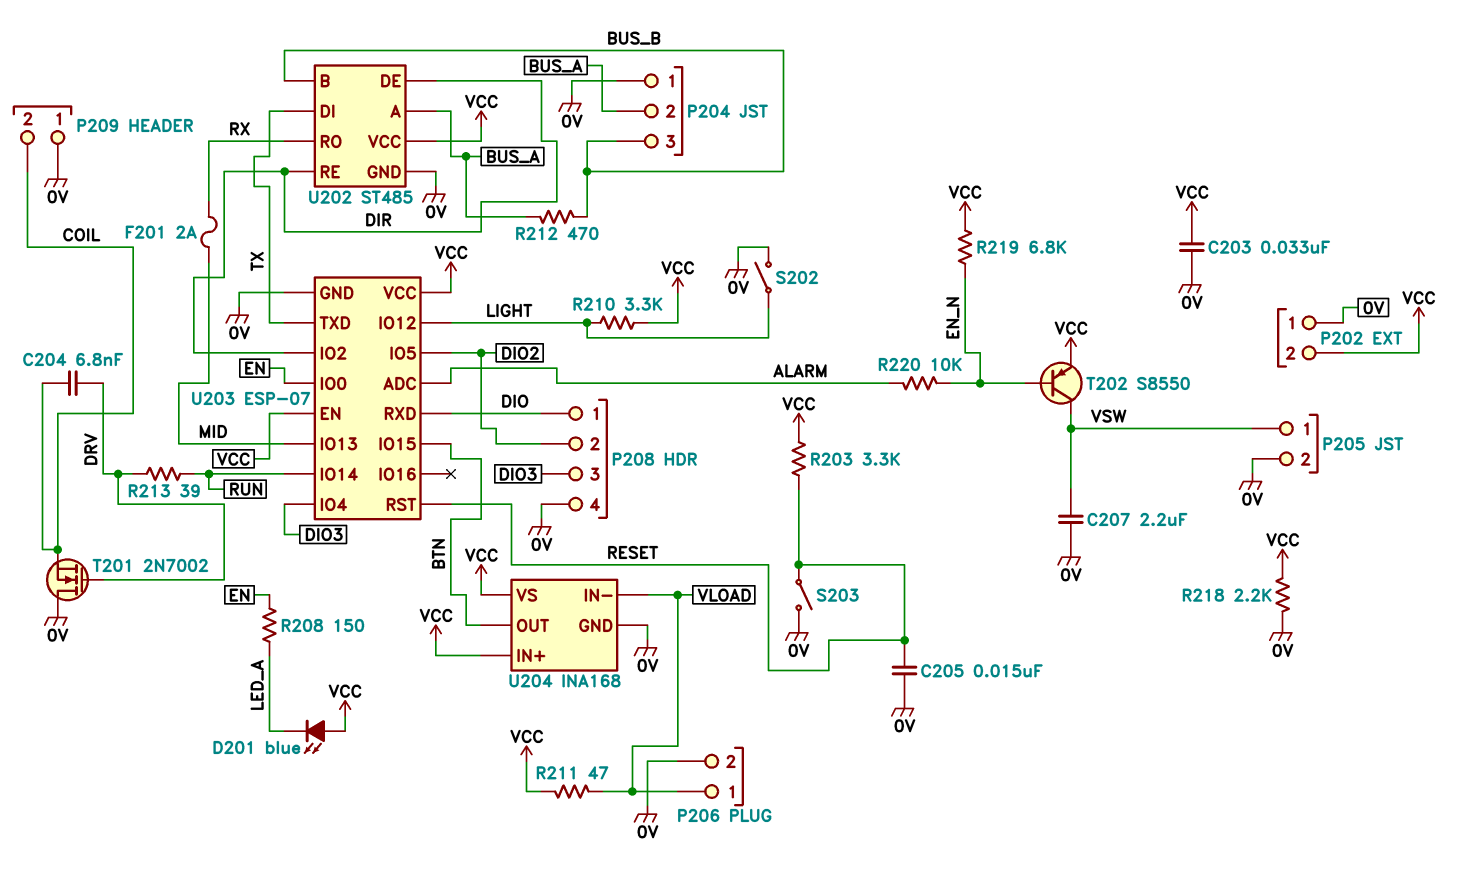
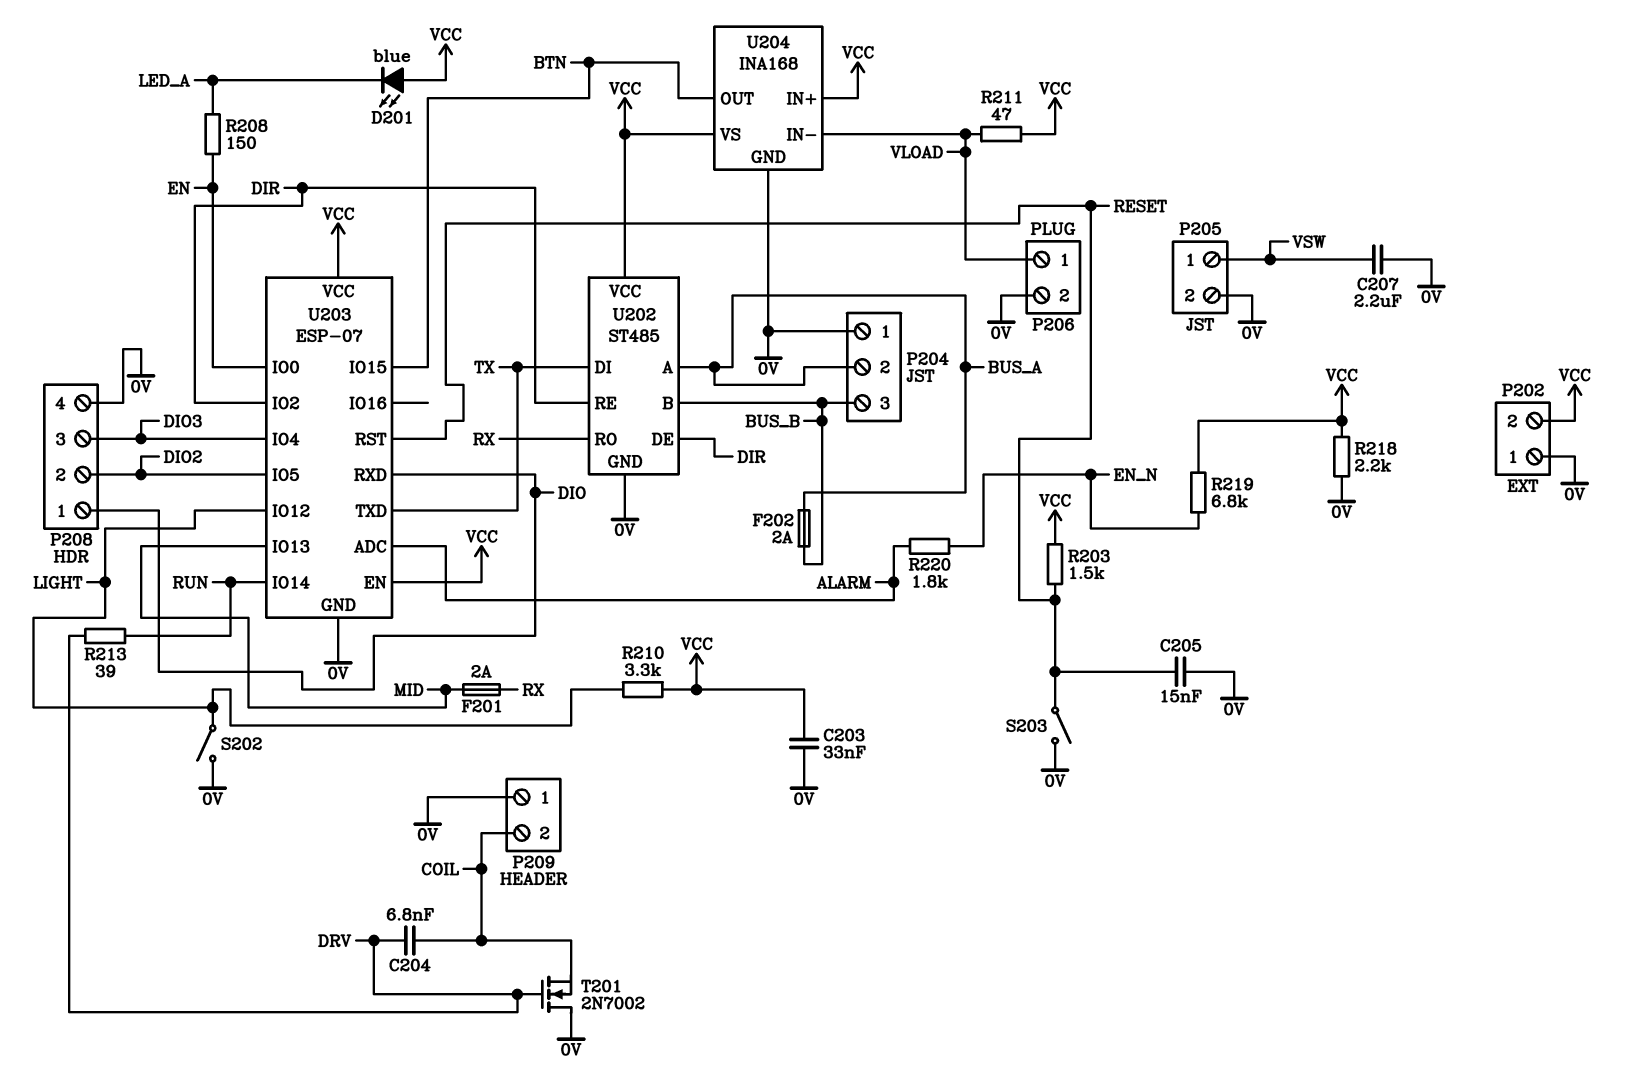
F202: none -> 2A (BUS_A, BUS_B)
R203: 3.3k (RESET, VCC) -> 1.5k (RESET, VCC)
R212: 470 (BUS_A, BUS_B) -> none
R220: 10k (ALARM, EN_N) -> 1.8k (ALARM, EN_N)
T202: PNP S8550 (B EN_N, C VSW, E VCC) -> none

